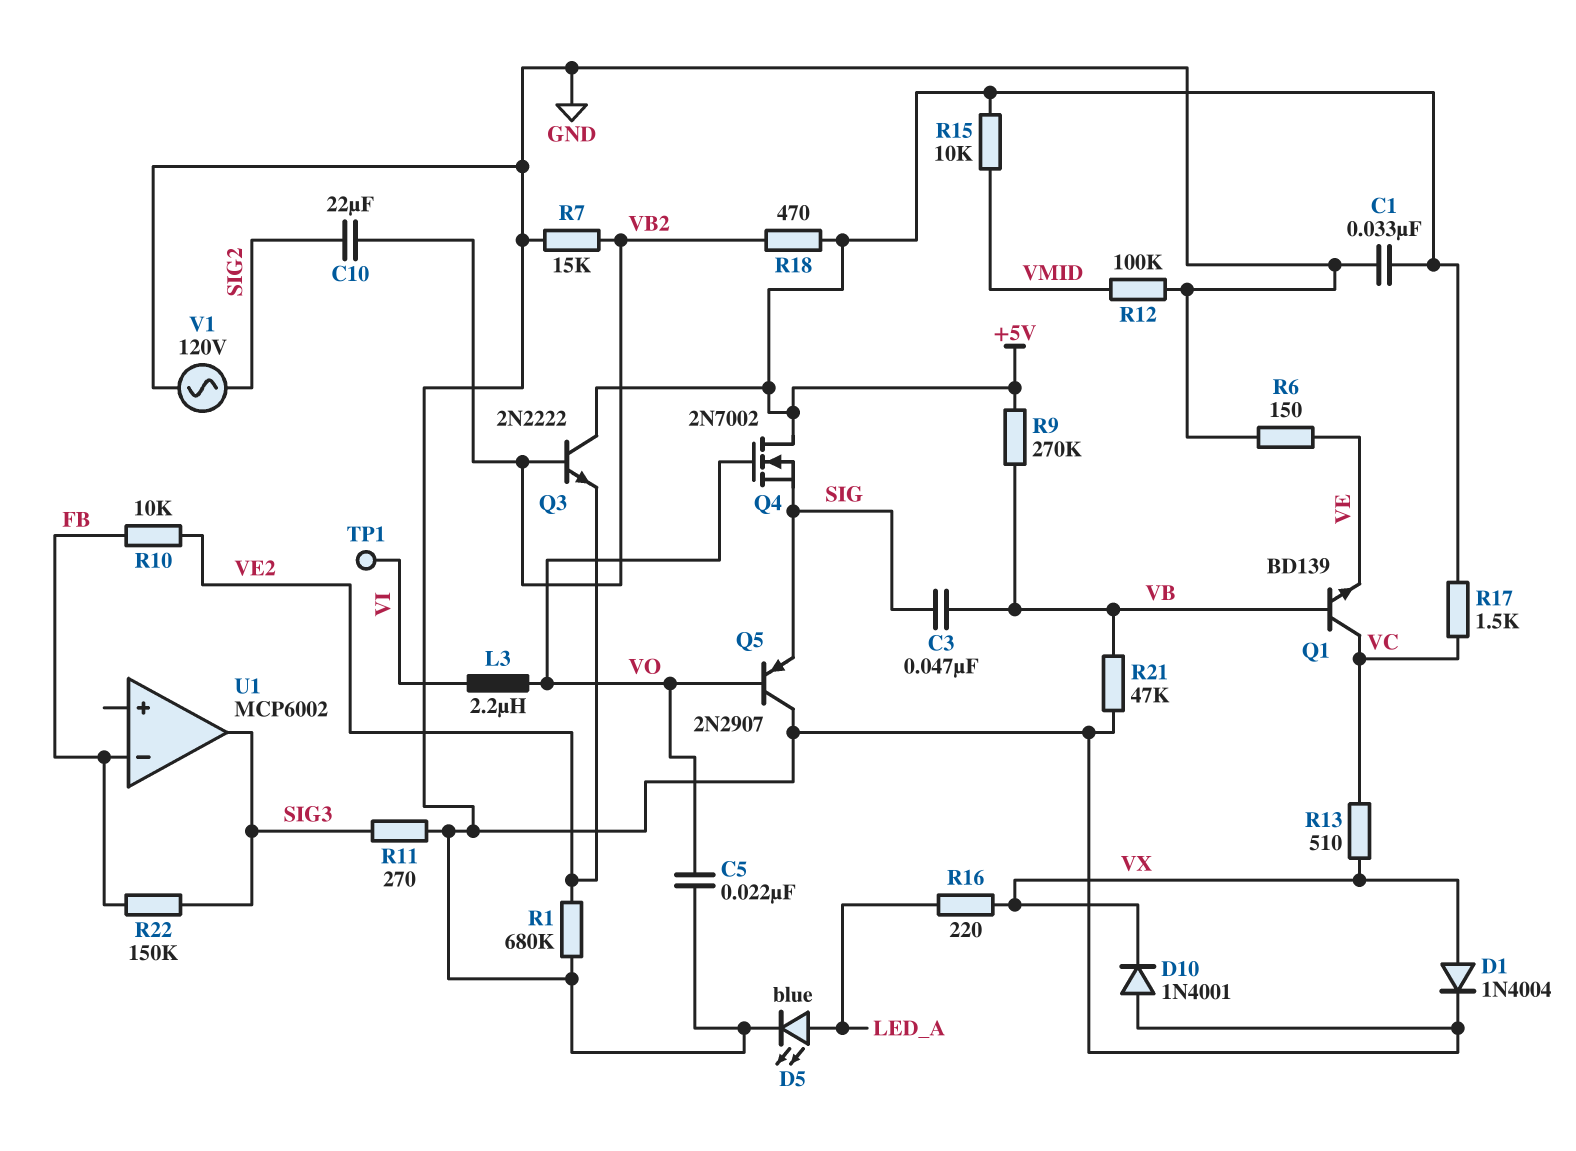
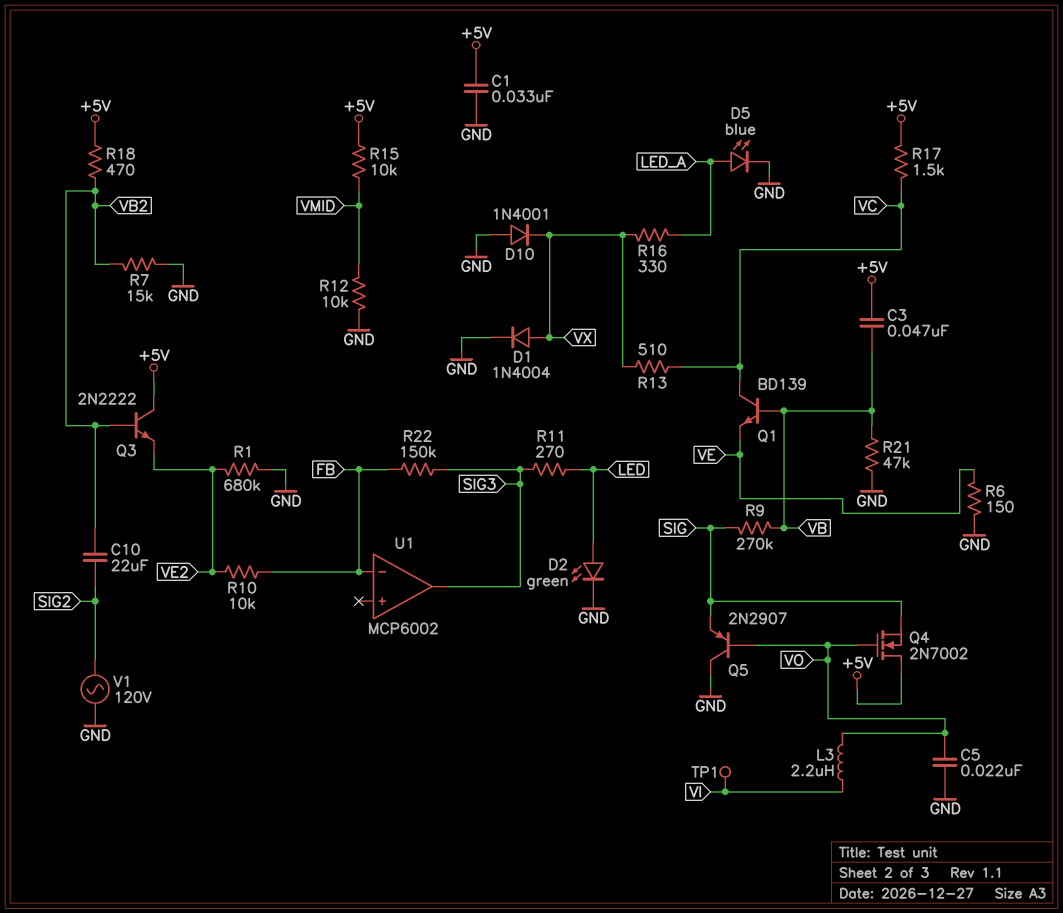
C3: 47nF (SIG, VB) -> 47nF (+5V, VB)
D2: none -> LED green (A LED, K GND)
R9: 270k (+5V, VB) -> 270k (SIG, VB)
R11: 270 (GND, SIG3) -> 270 (LED, SIG3)
R12: 100k (GND, VMID) -> 10k (GND, VMID)
R16: 220 (LED_A, VX) -> 330 (LED_A, VX)

